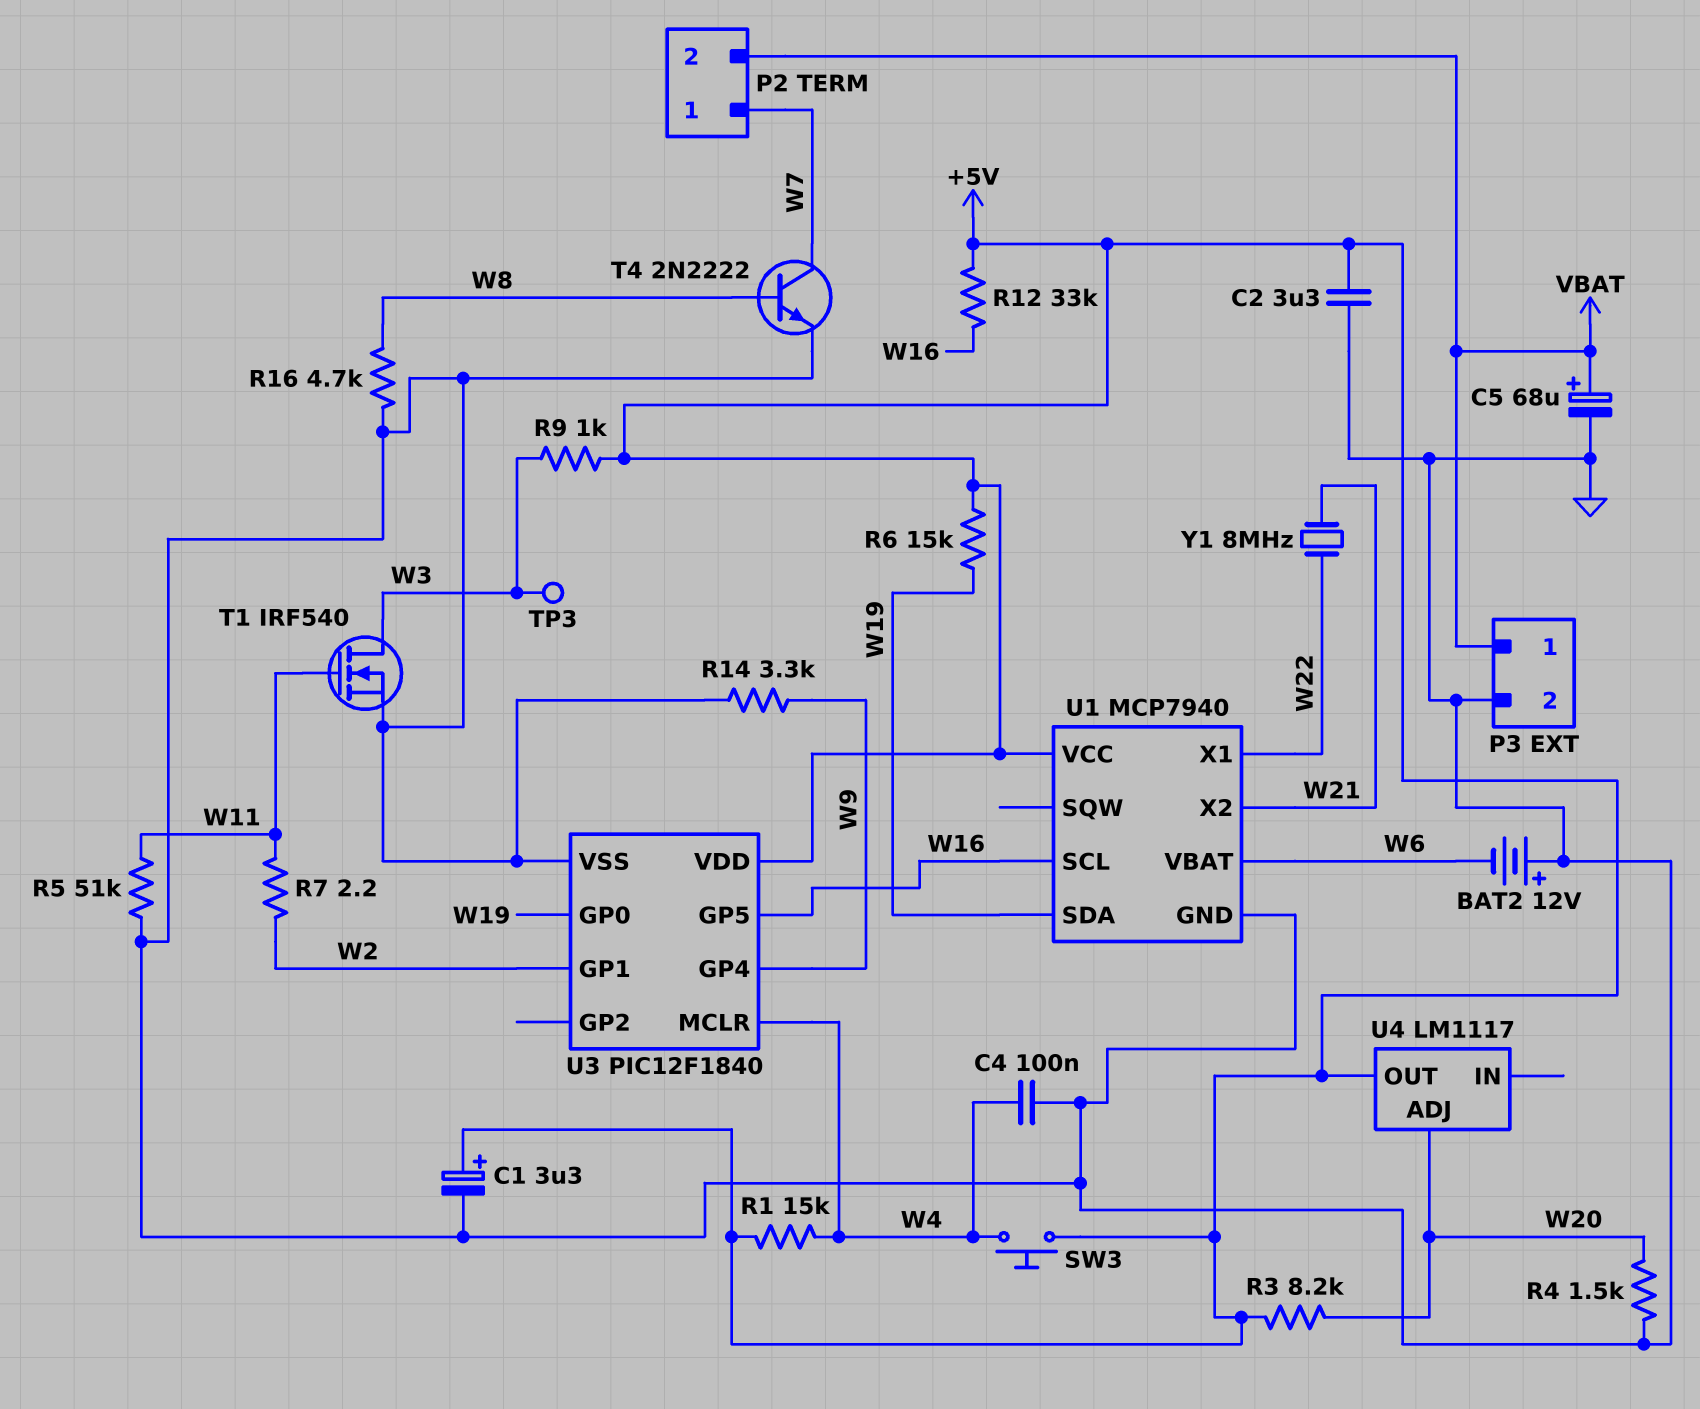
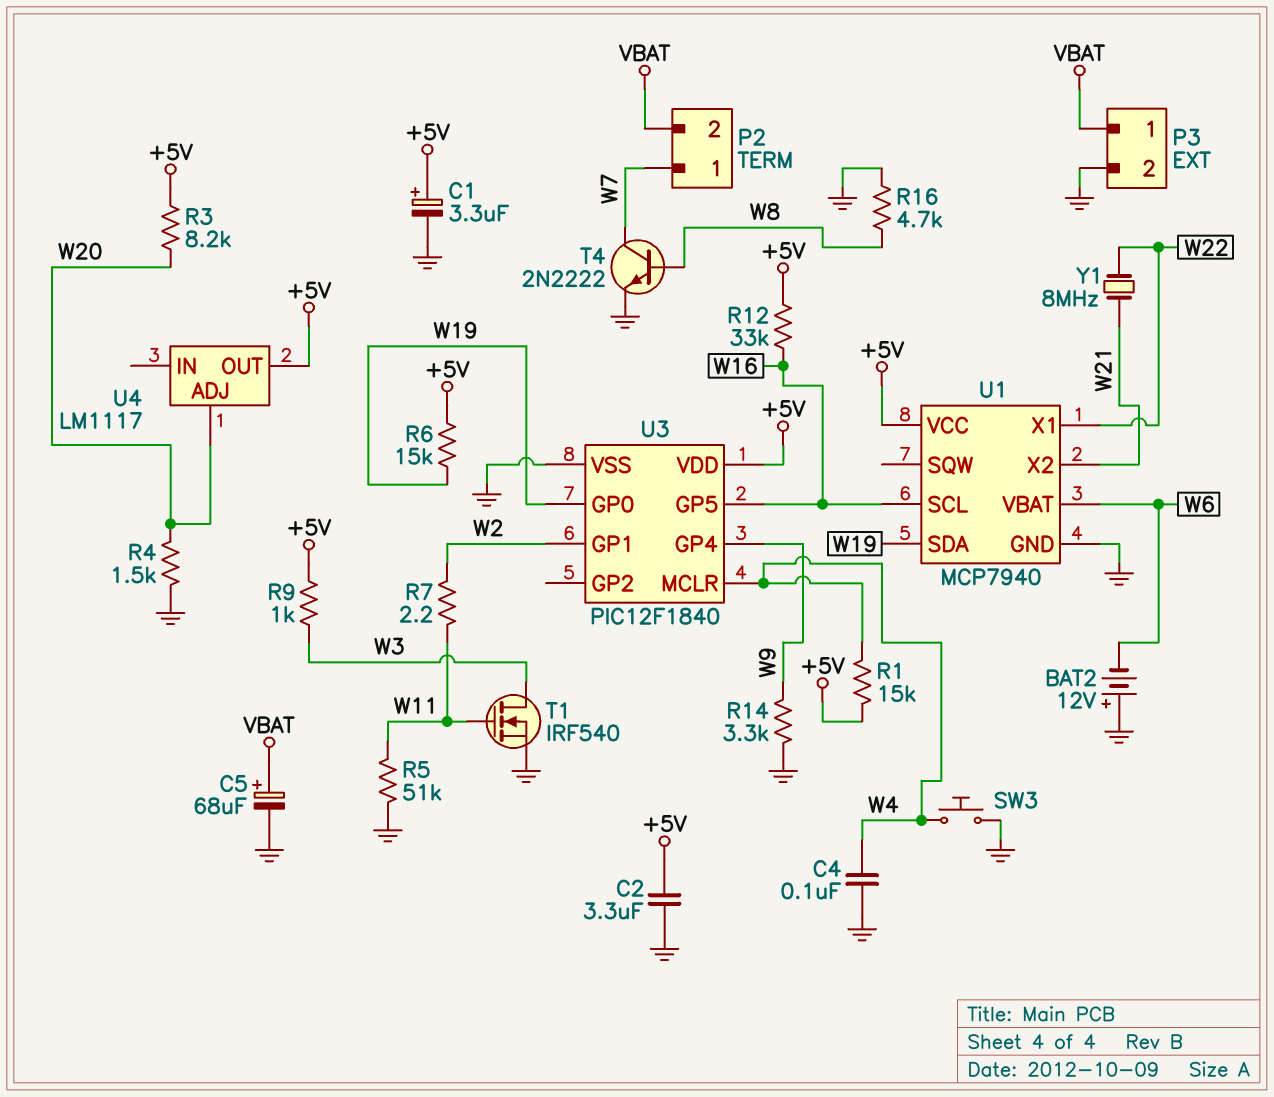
SW3: button (+5V, W4) -> button (GND, W4)
TP3: test point (W3) -> none

